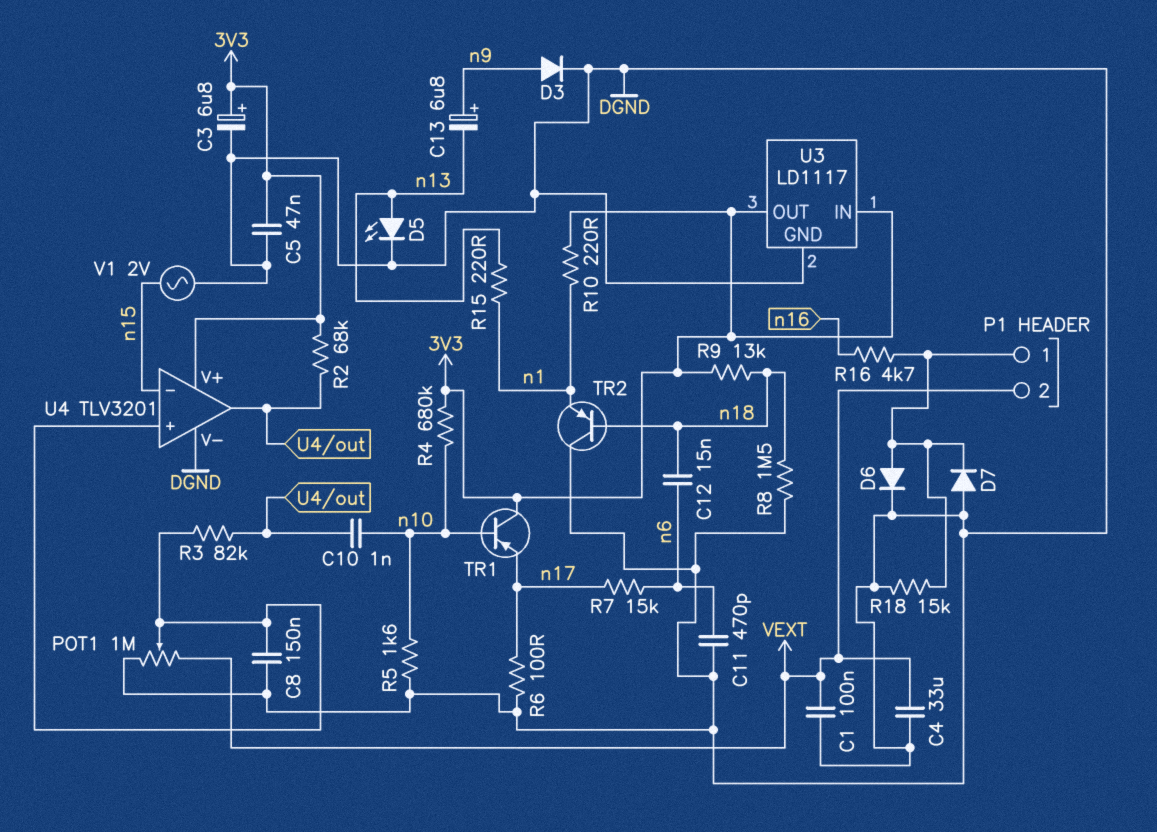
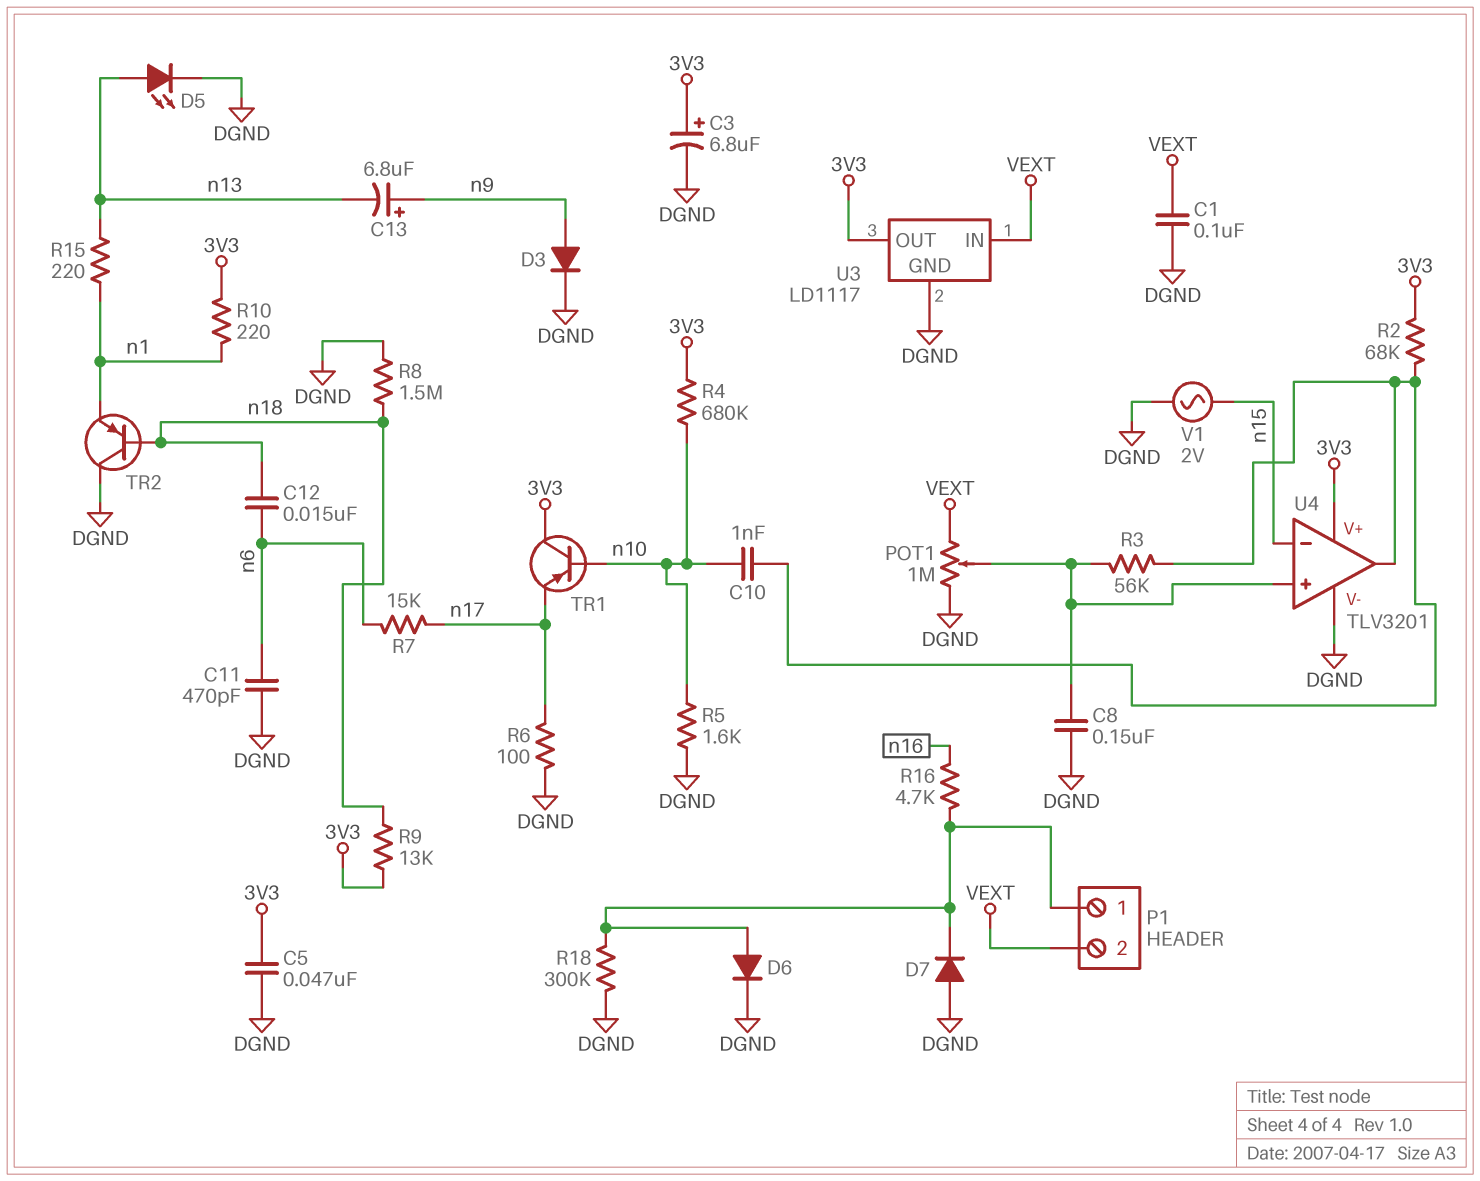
C4: 33uF (DGND, VEXT) -> none
R3: 82k (U4/in+, U4/out) -> 56k (U4/in+, U4/out)
R18: 15k (DGND, P1/1) -> 300k (DGND, P1/1)
U3 pin IN: 3V3 -> VEXT

